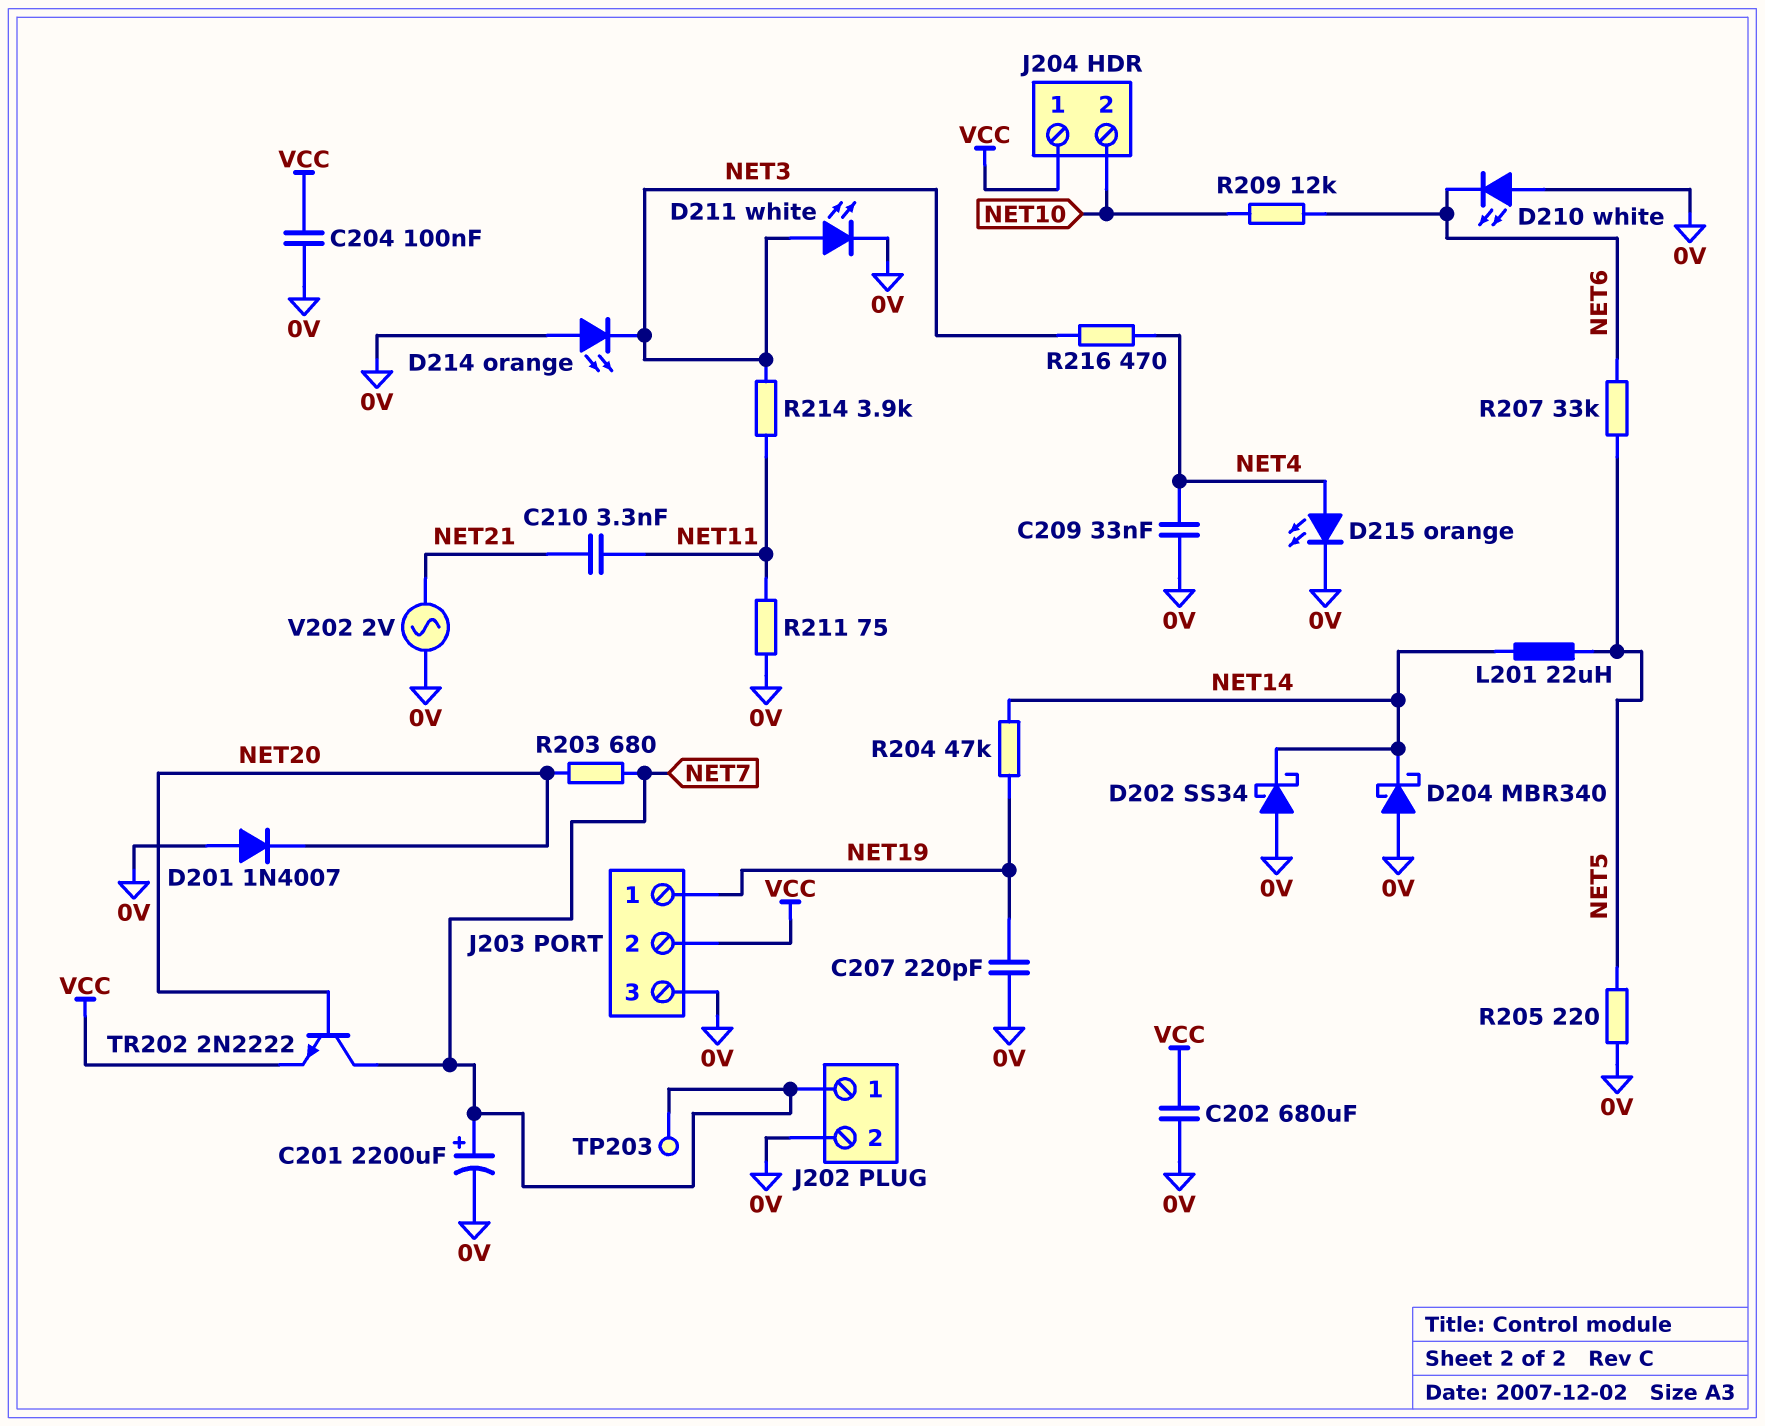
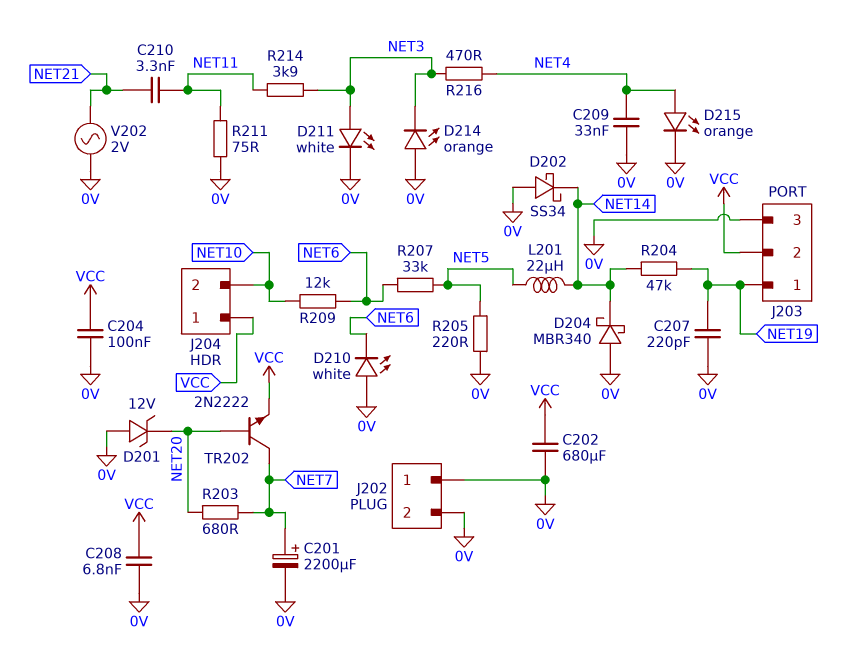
C208: none -> 6.8nF (0V, VCC)
D201: diode 1N4007 (A 0V, K NET20) -> zener 12V (A 0V, K NET20)
J202 pin 1: NET7 -> 0V
TP203: test point (NET7) -> none

